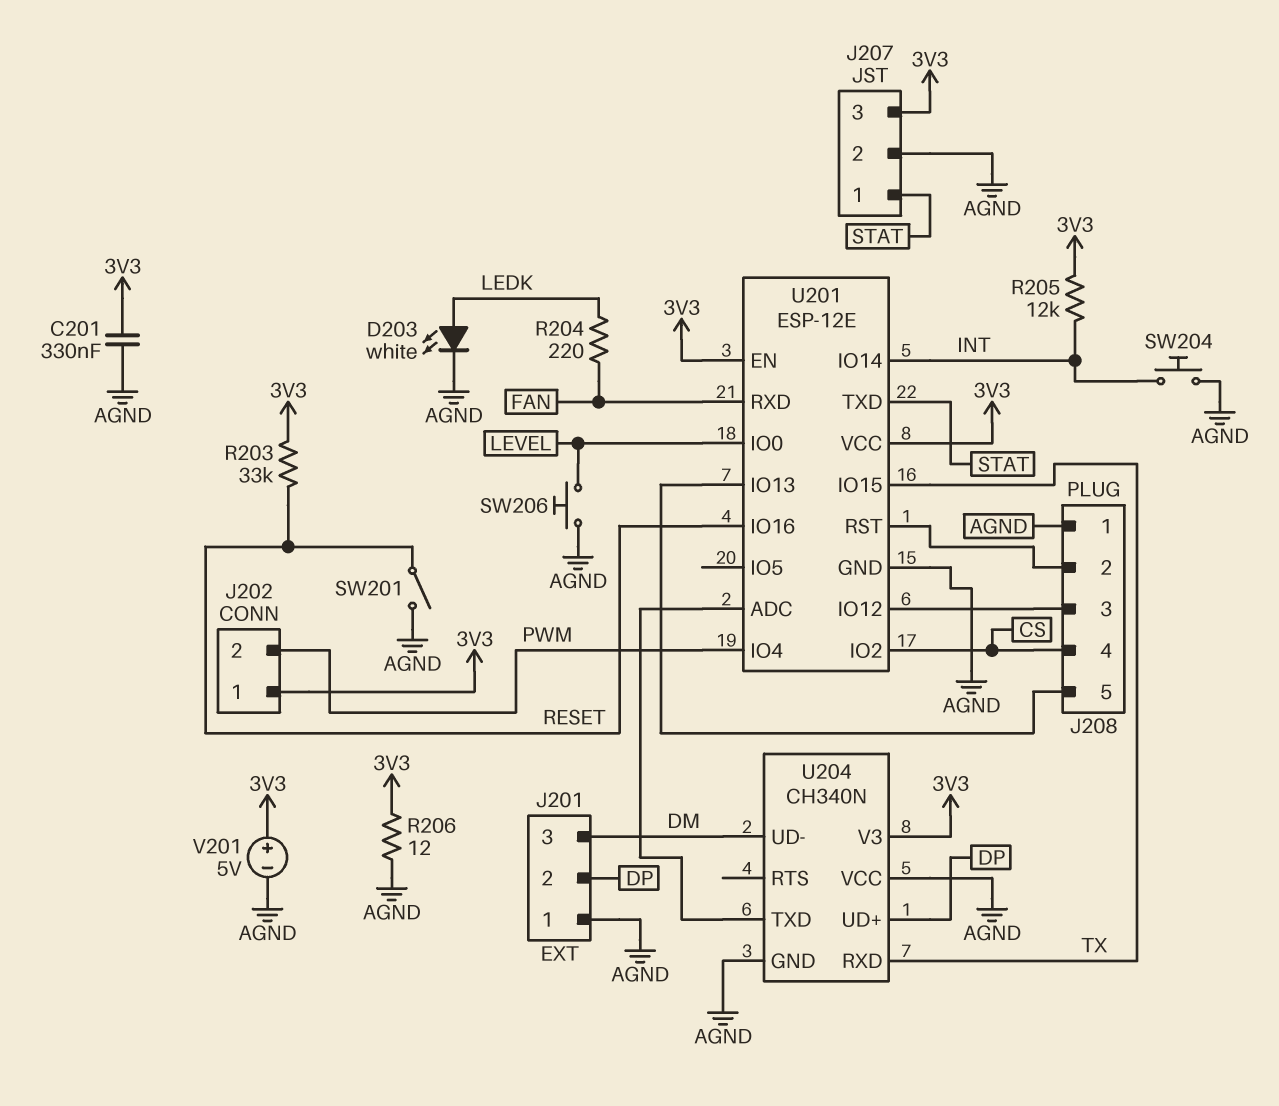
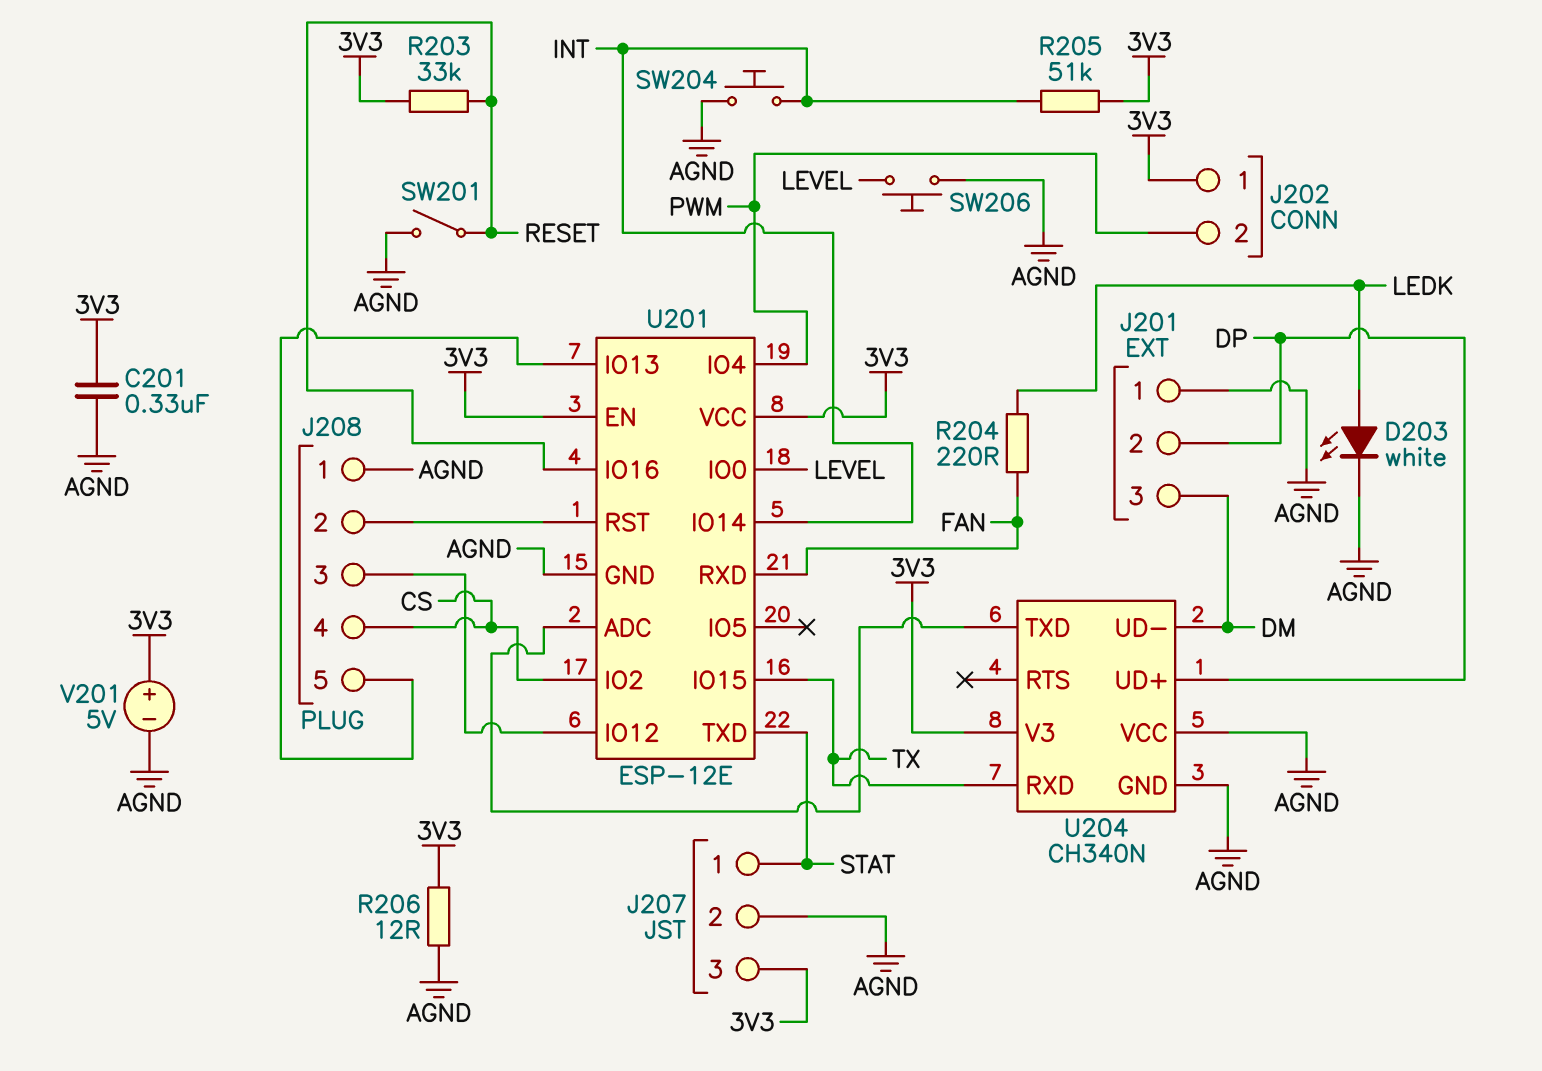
R205: 12k (3V3, INT) -> 51k (3V3, INT)

